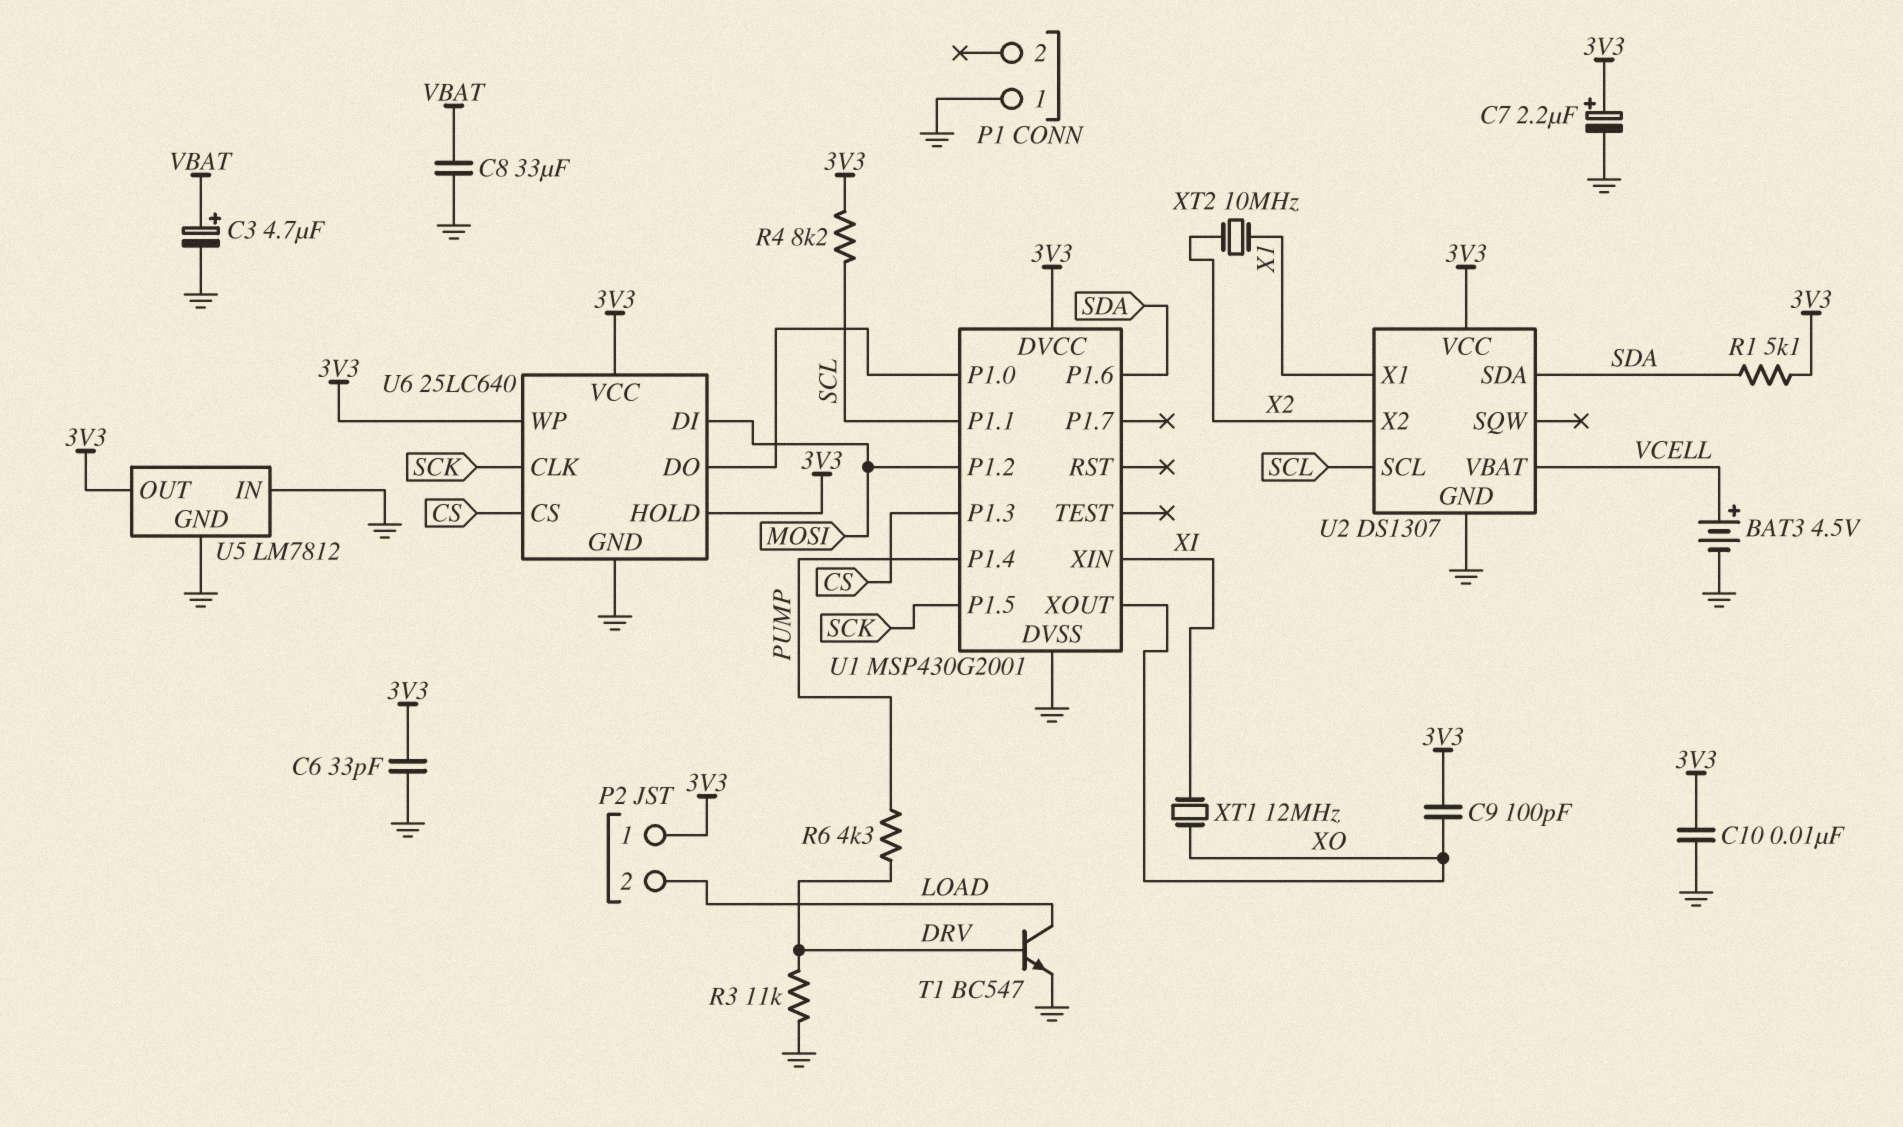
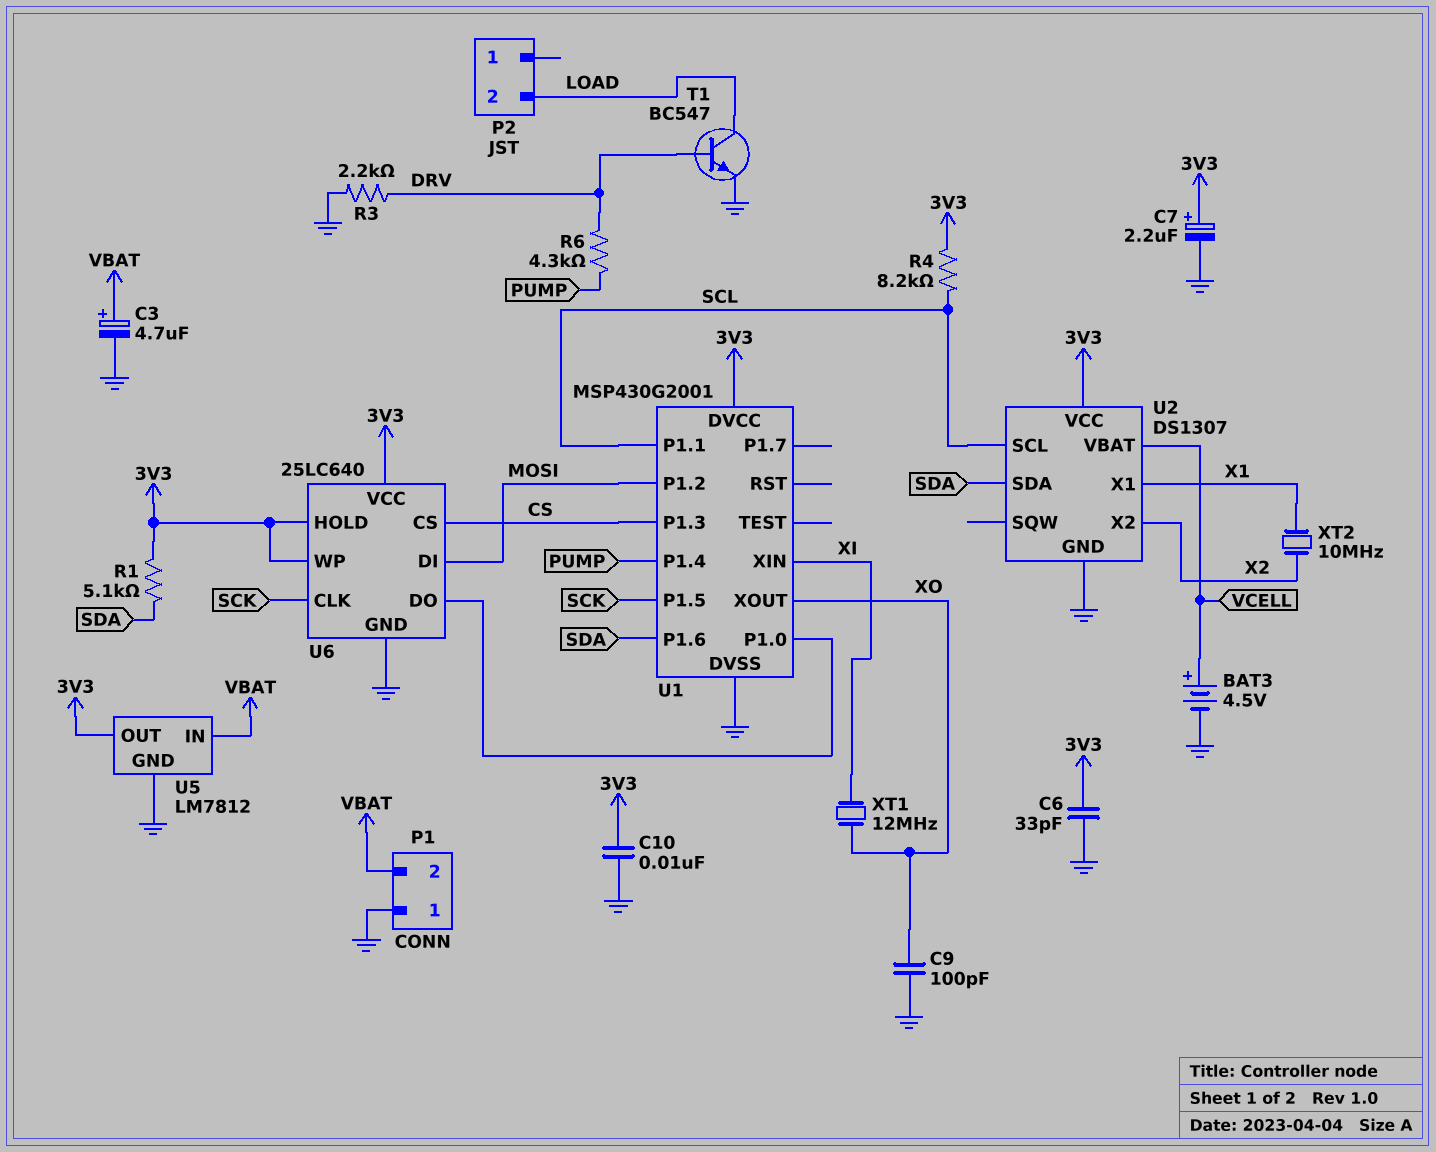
C8: 33uF (GND, VBAT) -> none
C9: 100pF (3V3, XO) -> 100pF (GND, XO)
P1 pin 2: none -> VBAT
P2 pin 1: 3V3 -> none
R3: 11k (DRV, GND) -> 2.2k (DRV, GND)
U5 pin IN: GND -> VBAT

